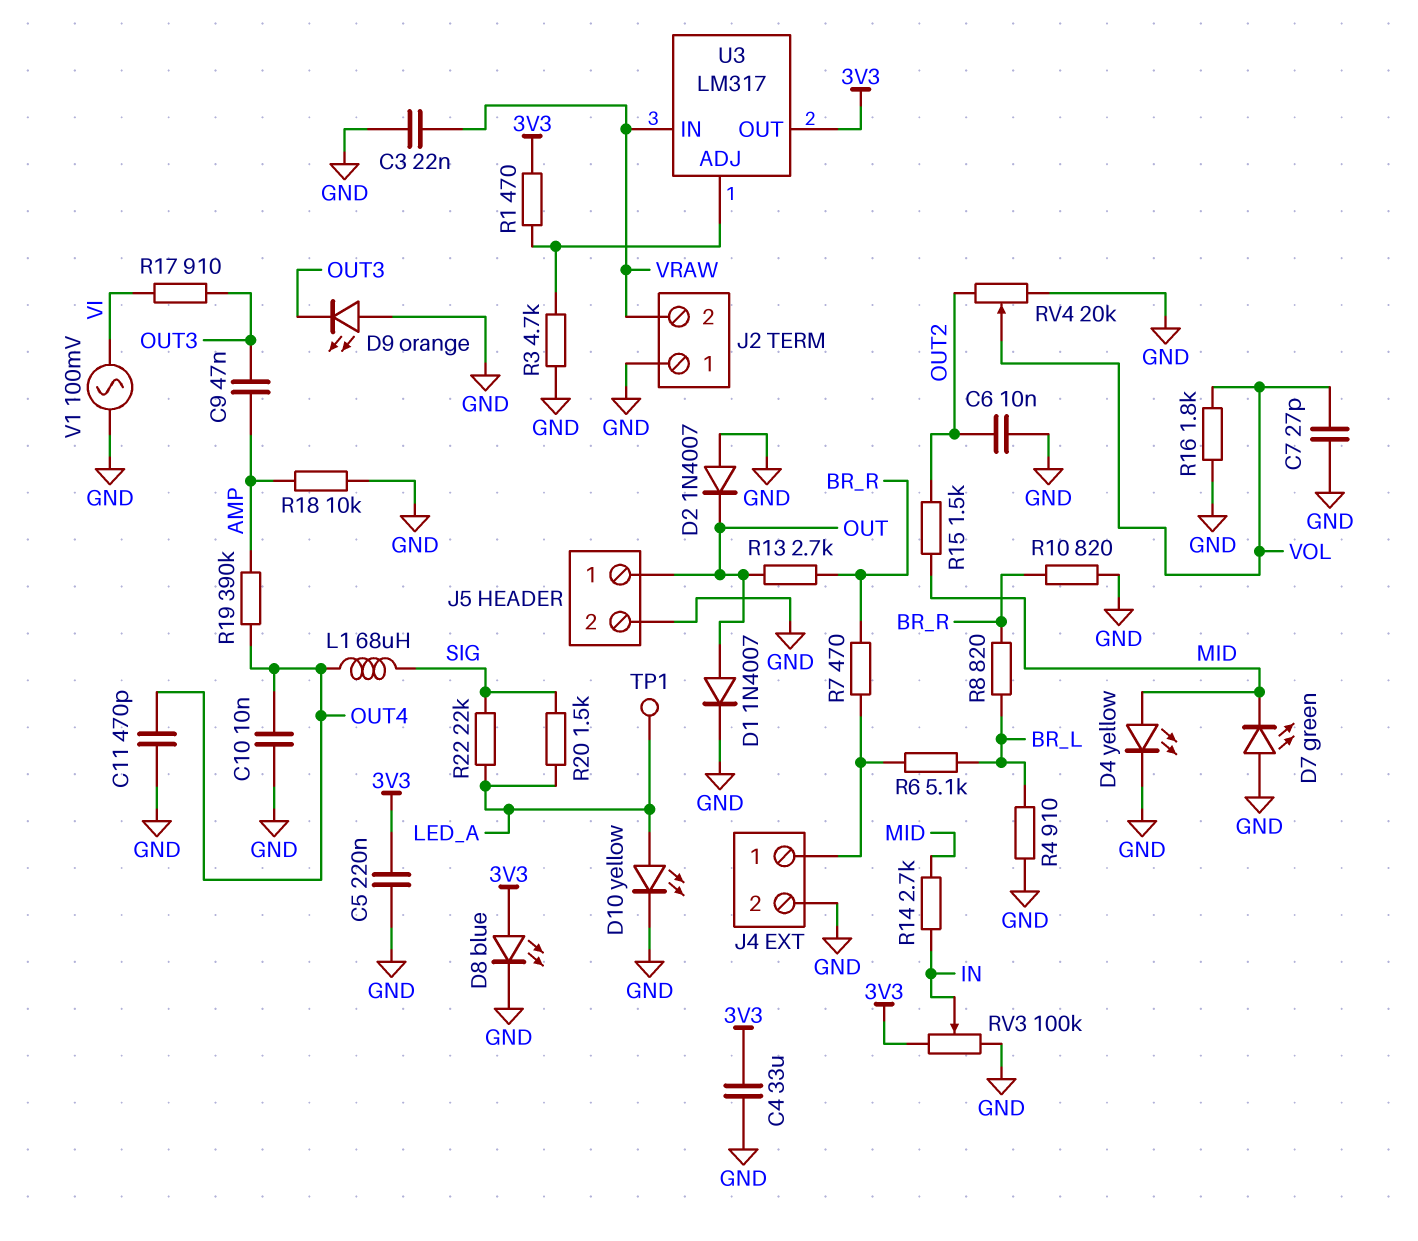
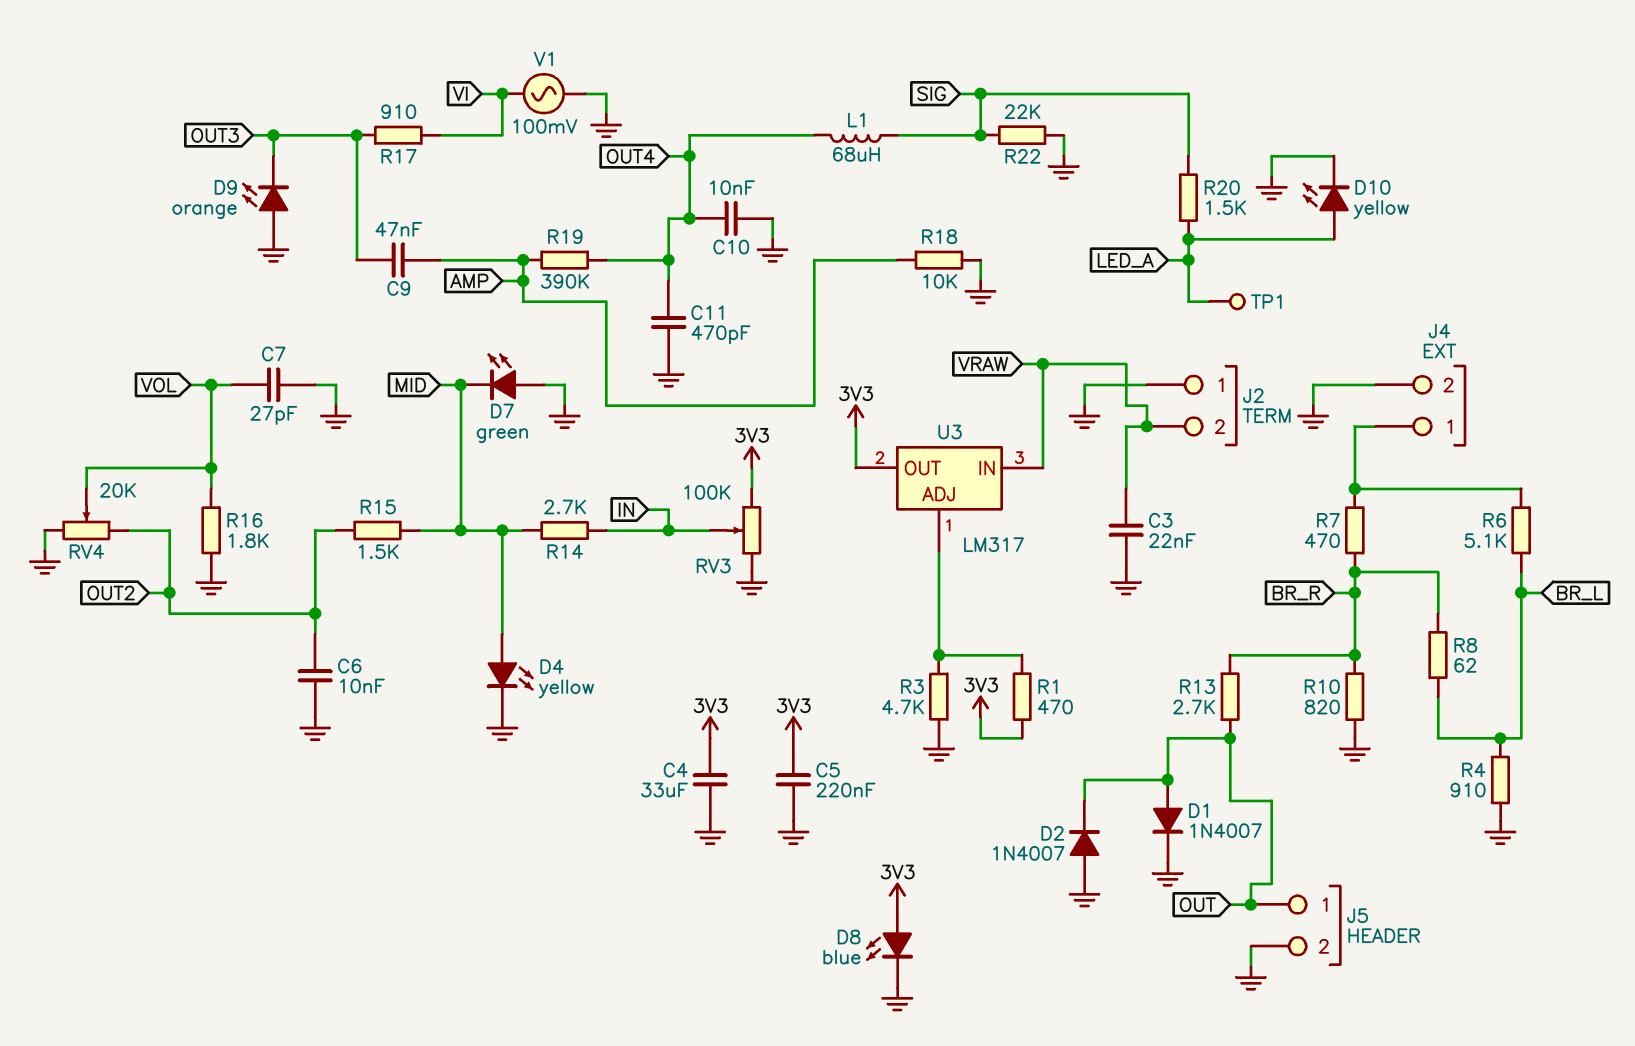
R8: 820 (BR_L, BR_R) -> 62 (BR_L, BR_R)
R22: 22k (LED_A, SIG) -> 22k (GND, SIG)

